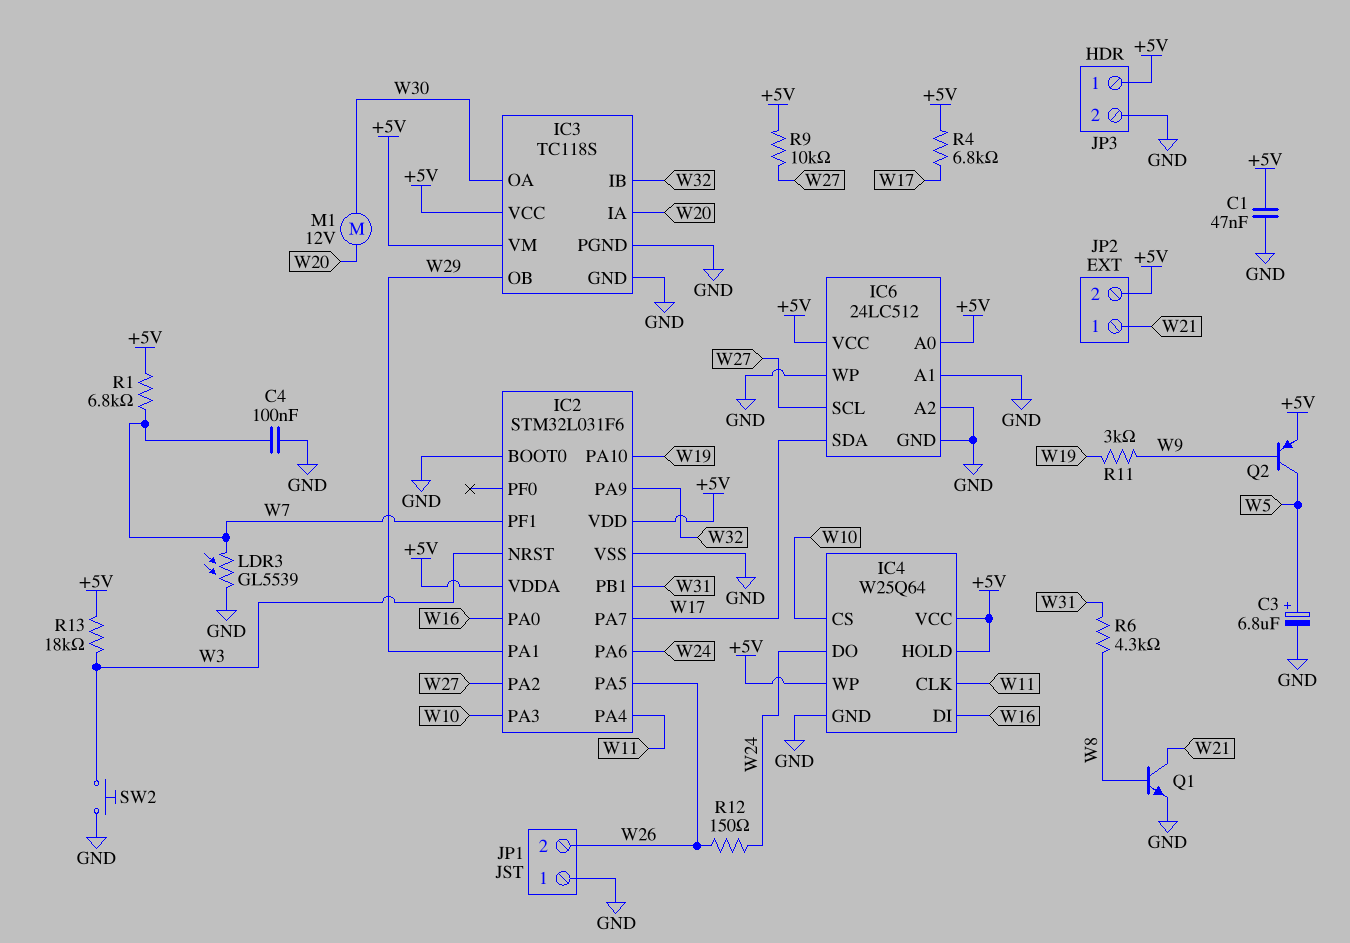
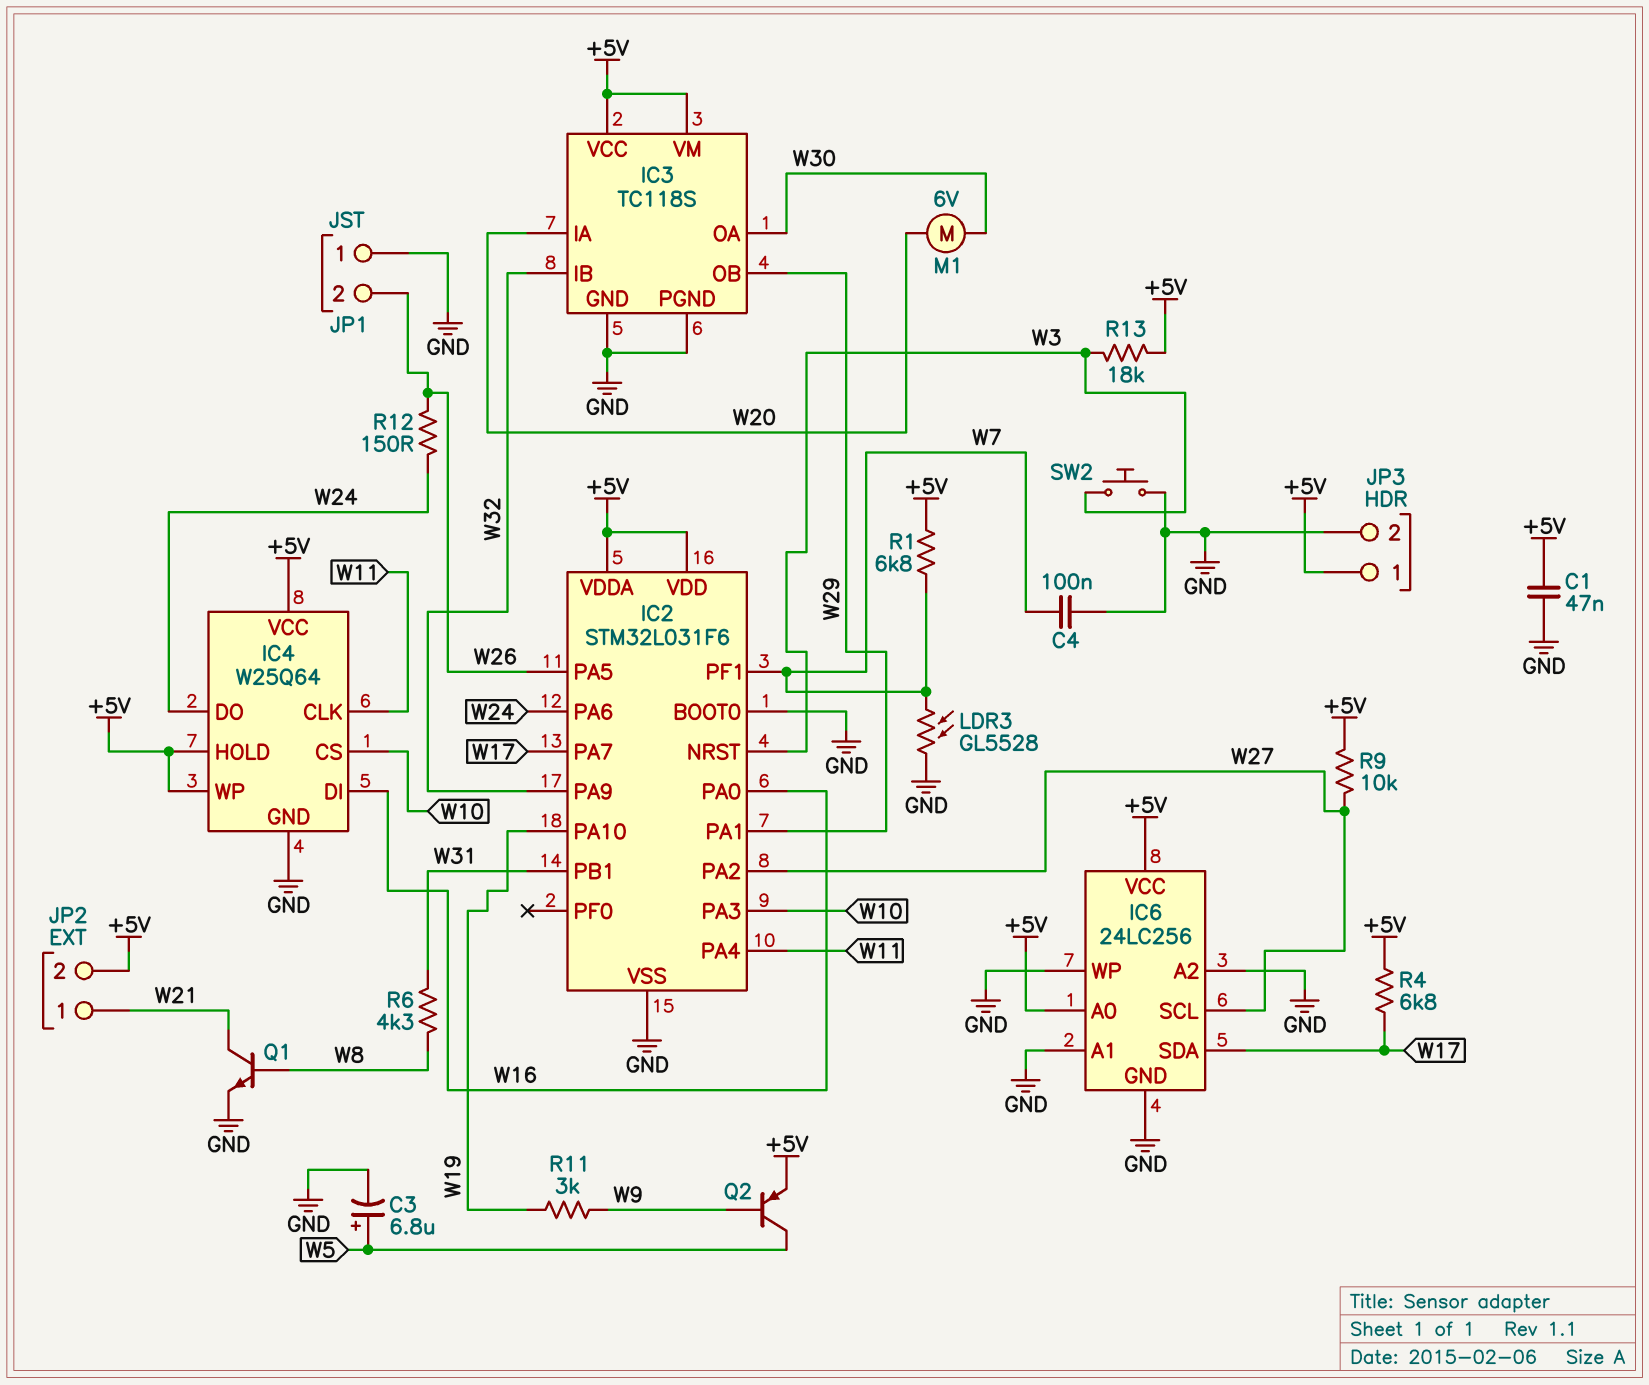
IC6: 24LC512 -> 24LC256
LDR3: GL5539 (GND, W7) -> GL5528 (GND, W7)
M1: motor 12V (W20, W30) -> motor 6V (W20, W30)

